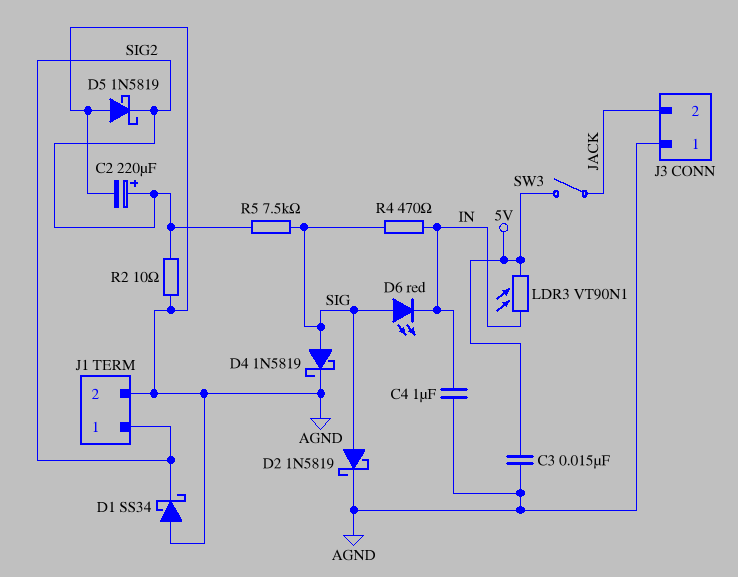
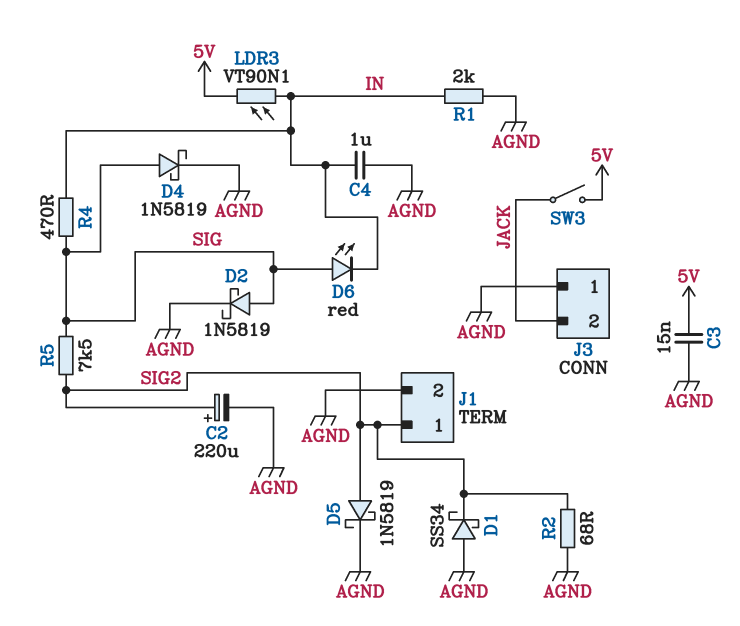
D5: schottky 1N5819 (A AGND, K SIG2) -> schottky 1N5819 (A SIG2, K AGND)
R1: none -> 2k (AGND, IN)
R2: 10 (AGND, SIG2) -> 68 (AGND, SIG2)

